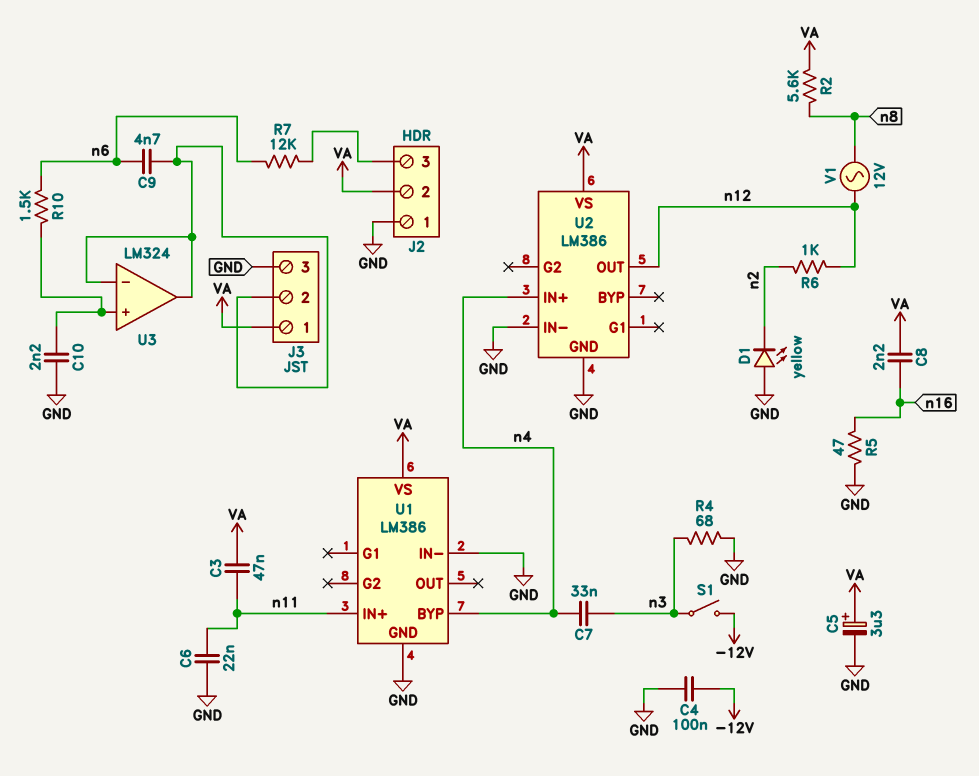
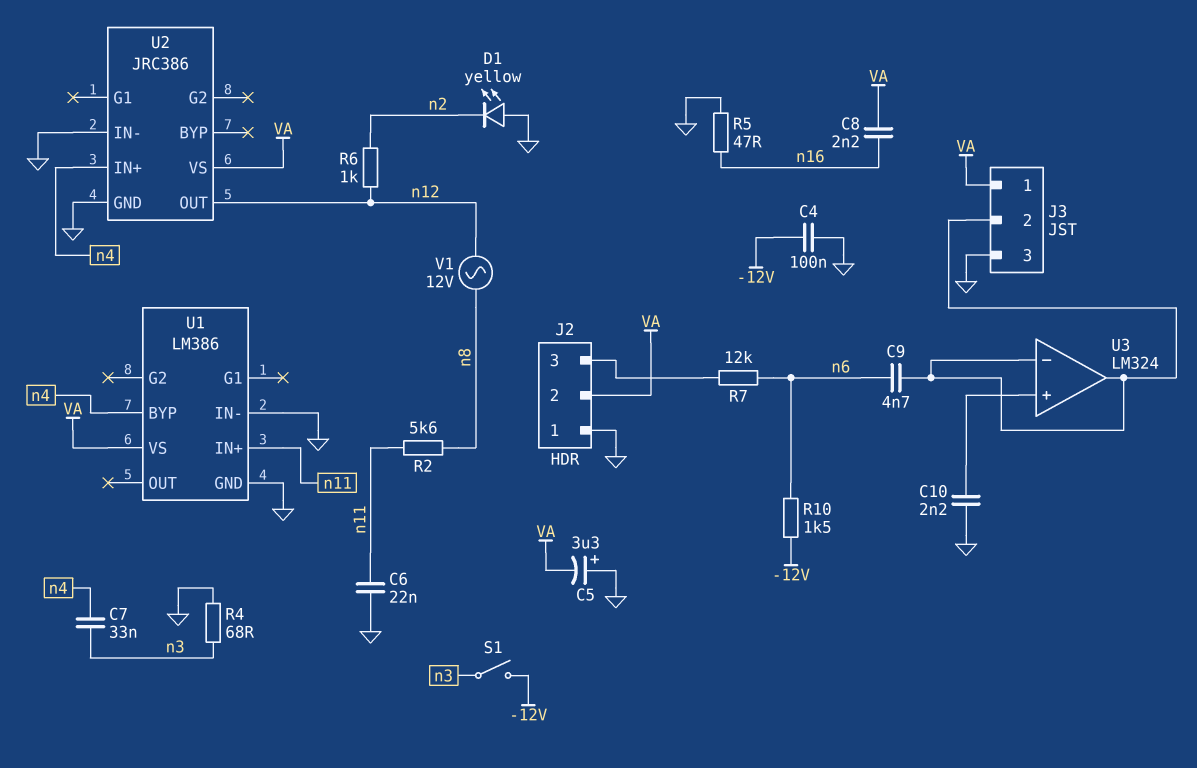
C3: 47nF (VA, n11) -> none
C5: 3.3uF (plus VA, minus GND) -> 3.3uF (plus GND, minus VA)
R2: 5.6k (VA, n8) -> 5.6k (n8, n11)
R10: 1.5k (U3/in+, n6) -> 1.5k (-12V, n6)
U2: LM386 -> JRC386

